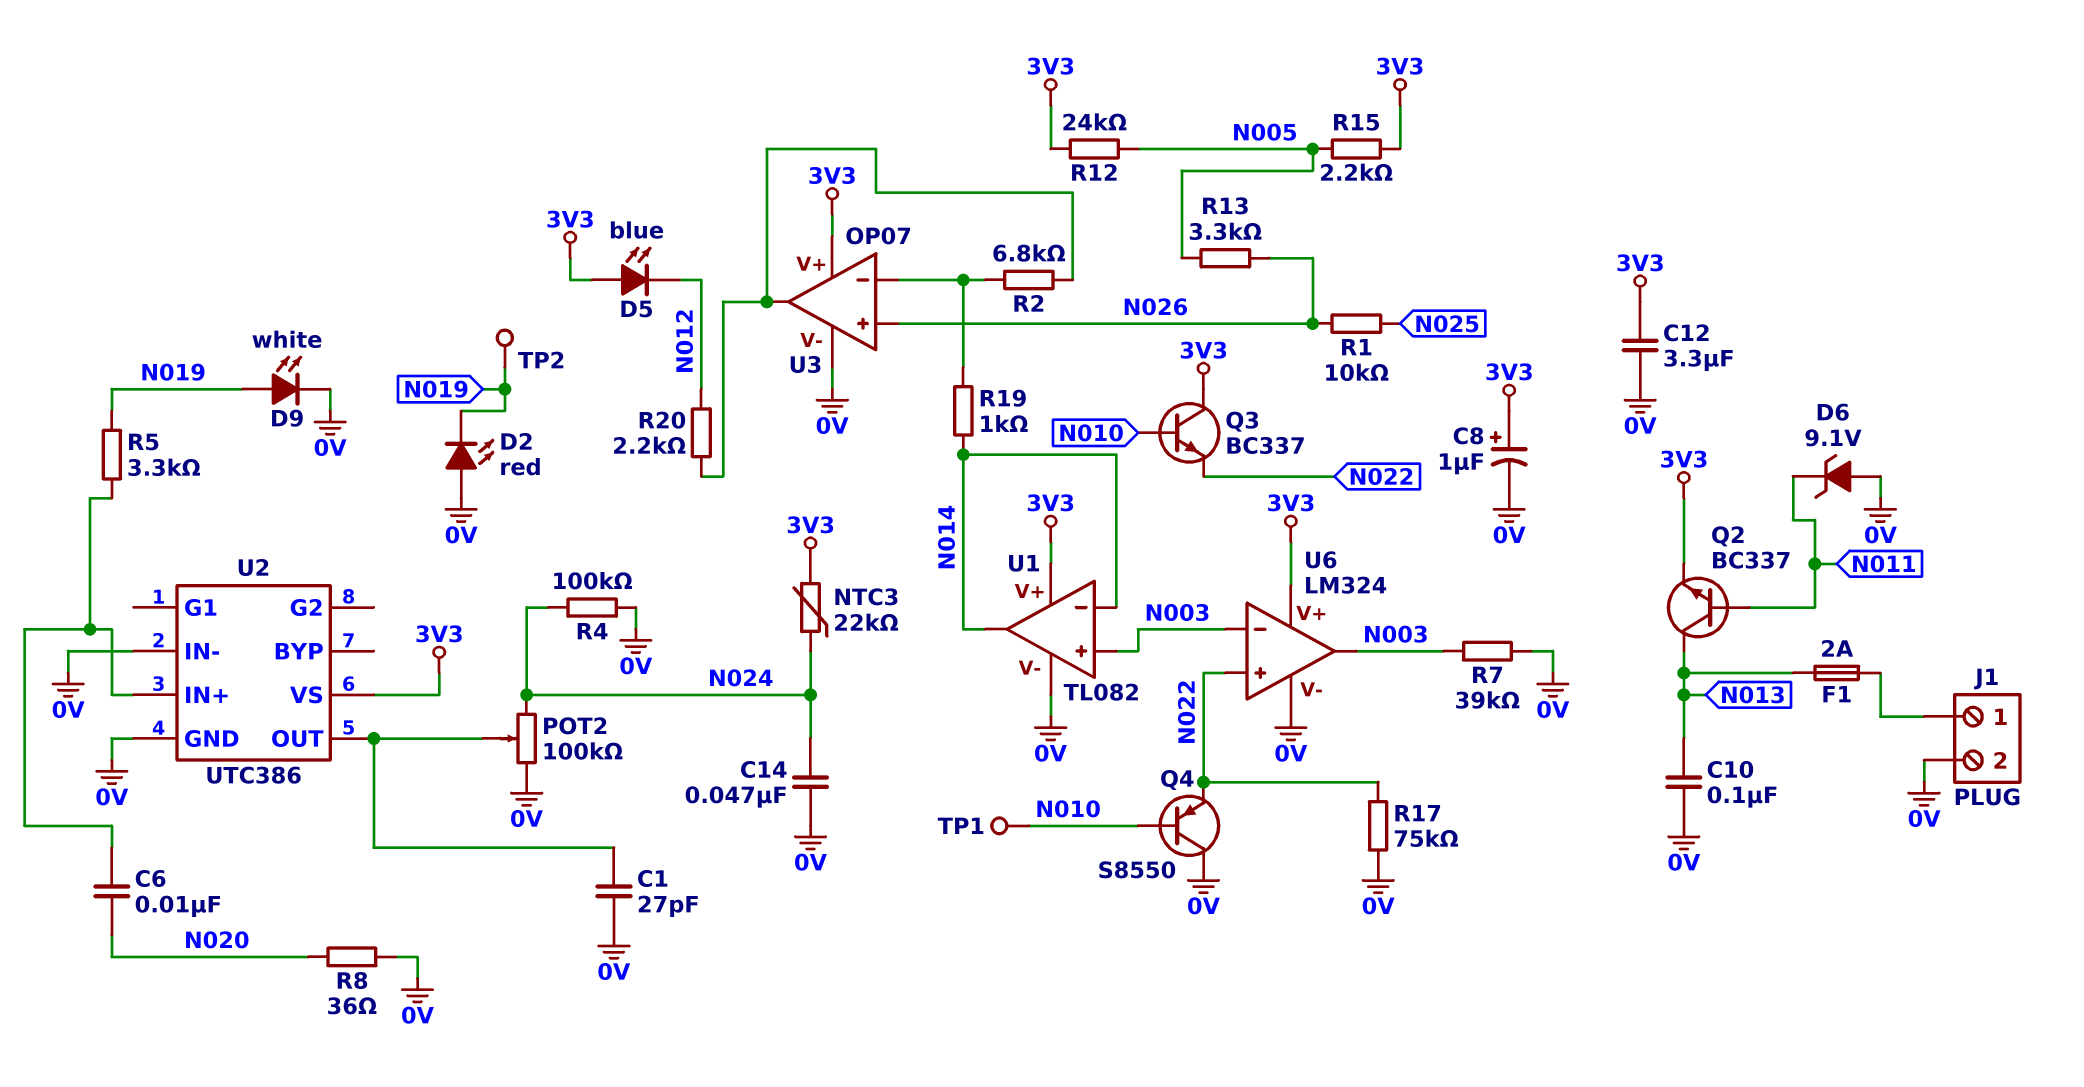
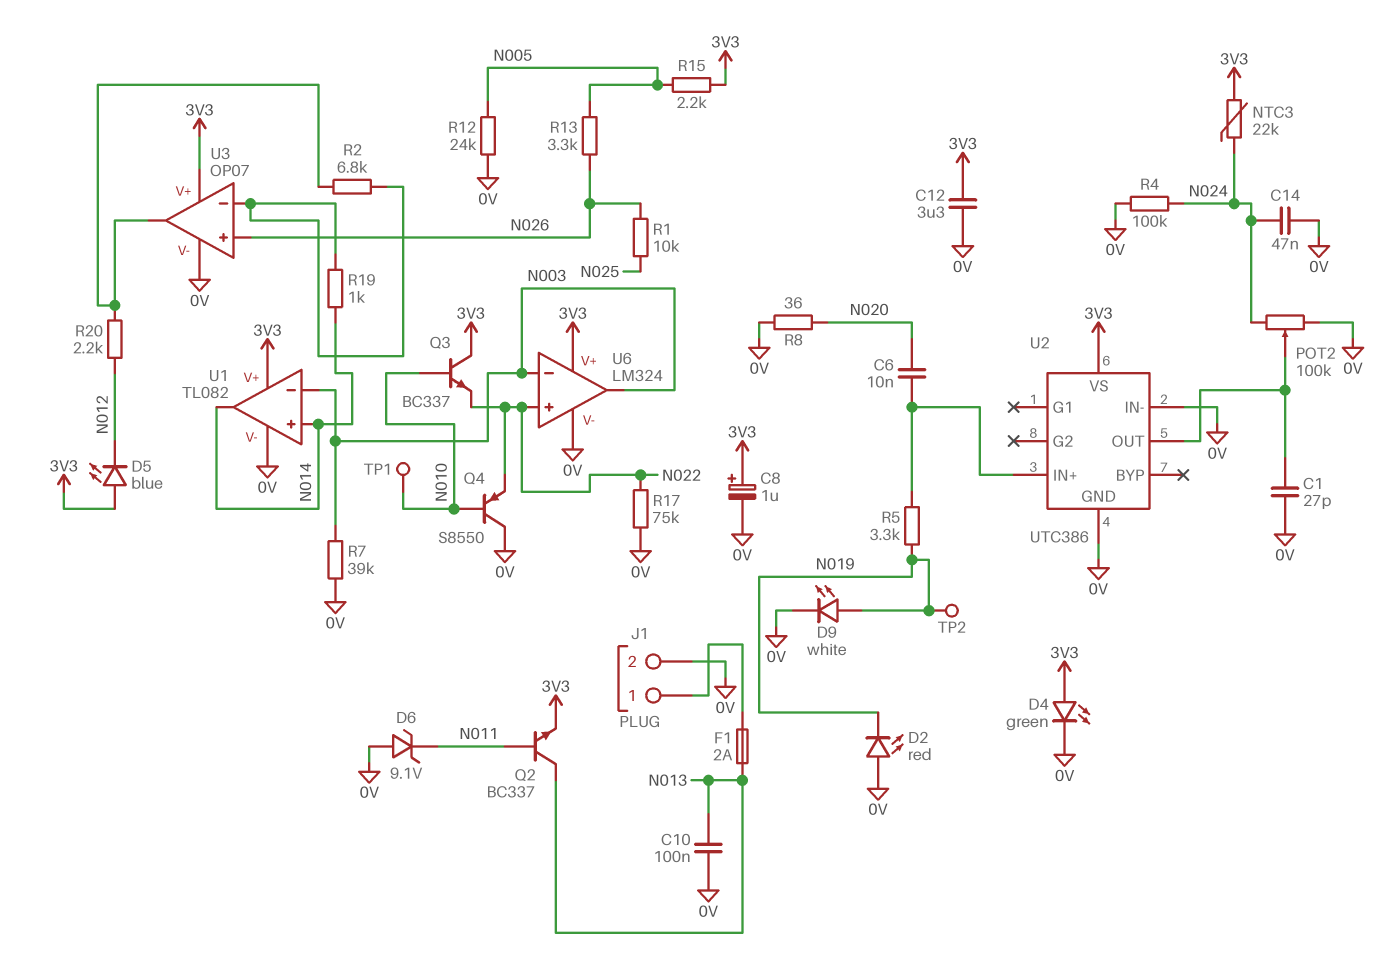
D4: none -> LED green (A 3V3, K 0V)
R12: 24k (3V3, N005) -> 24k (0V, N005)
U1 pin in+: N003 -> N014
U1 pin in-: N014 -> N003

